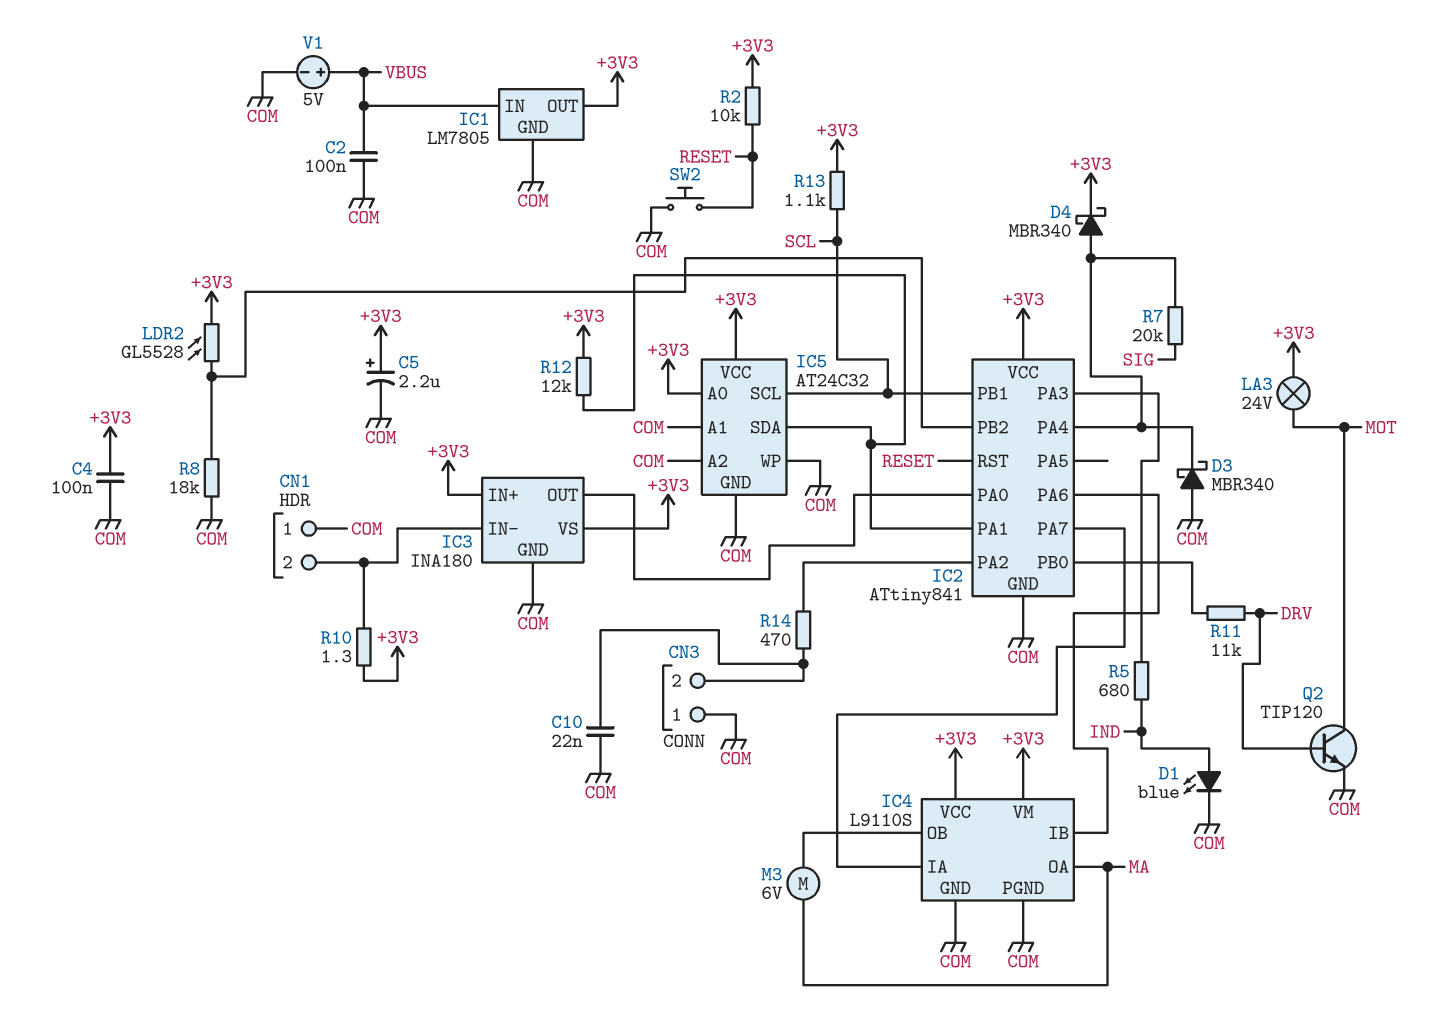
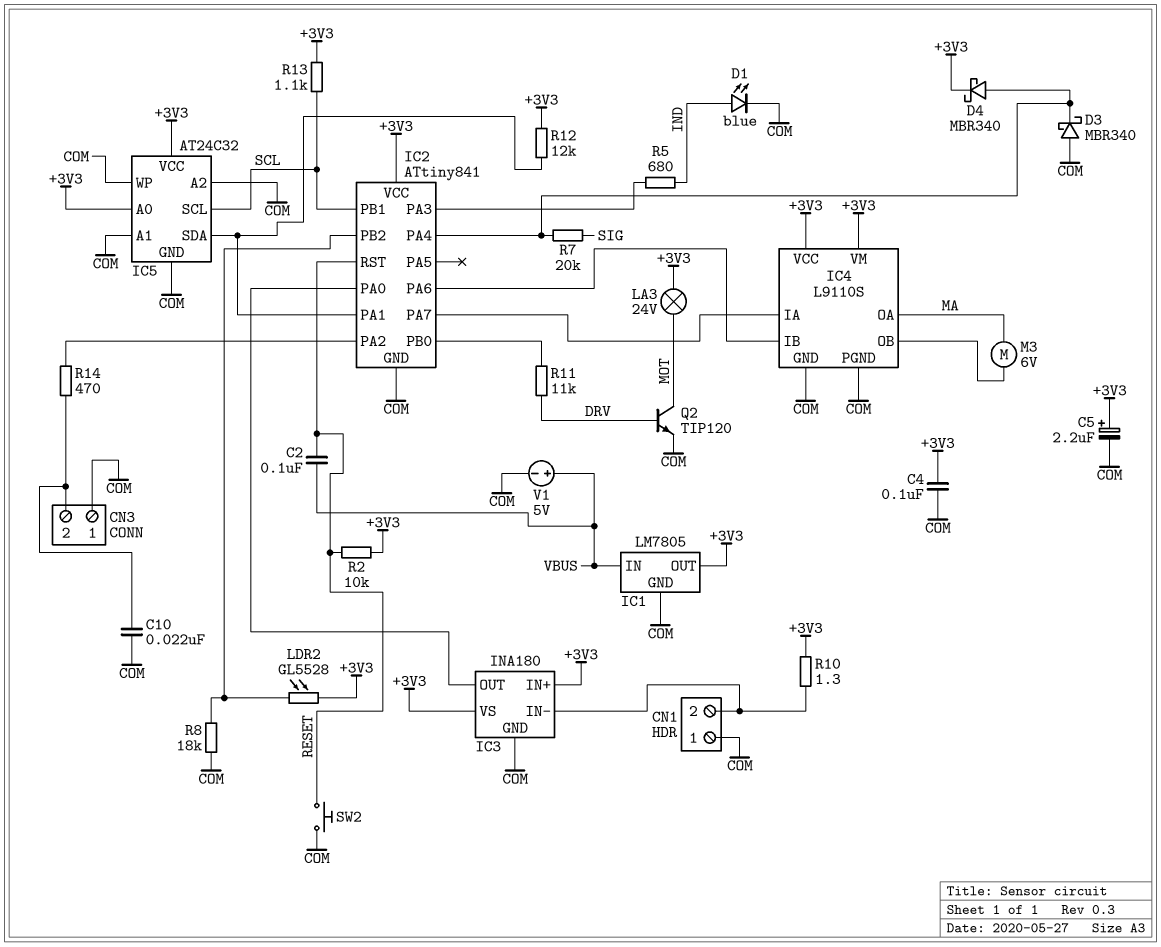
C2: 100nF (COM, VBUS) -> 100nF (RESET, VBUS)

